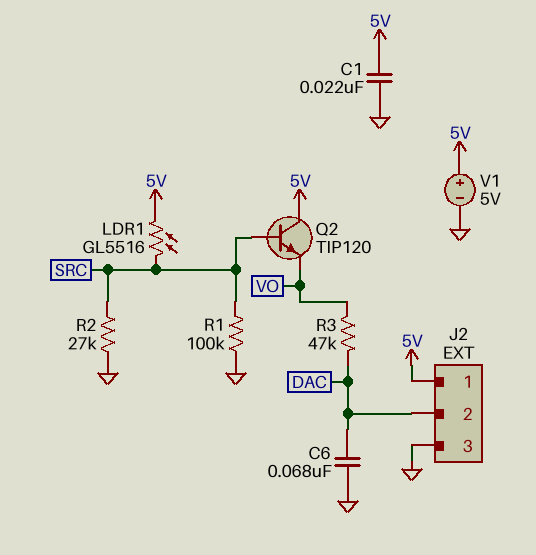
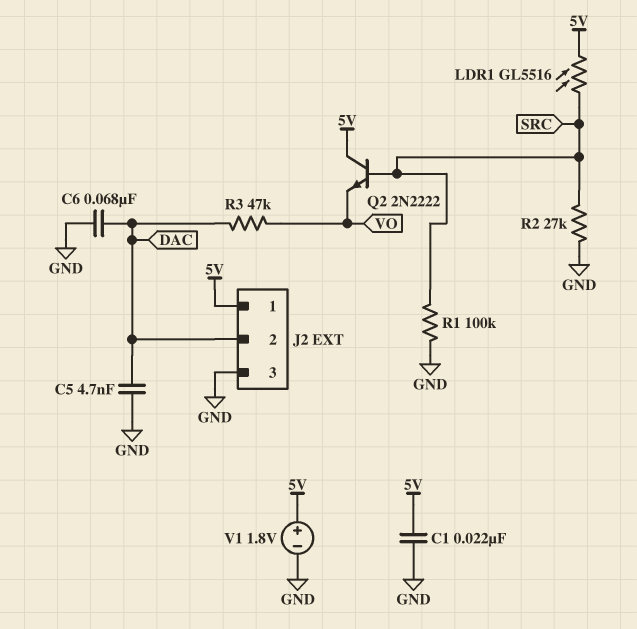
C5: none -> 4.7nF (DAC, GND)
Q2: NPN TIP120 (B SRC, C 5V, E VO) -> NPN 2N2222 (B SRC, C 5V, E VO)
V1: 5V (plus 5V, minus GND) -> 1.8V (plus 5V, minus GND)

